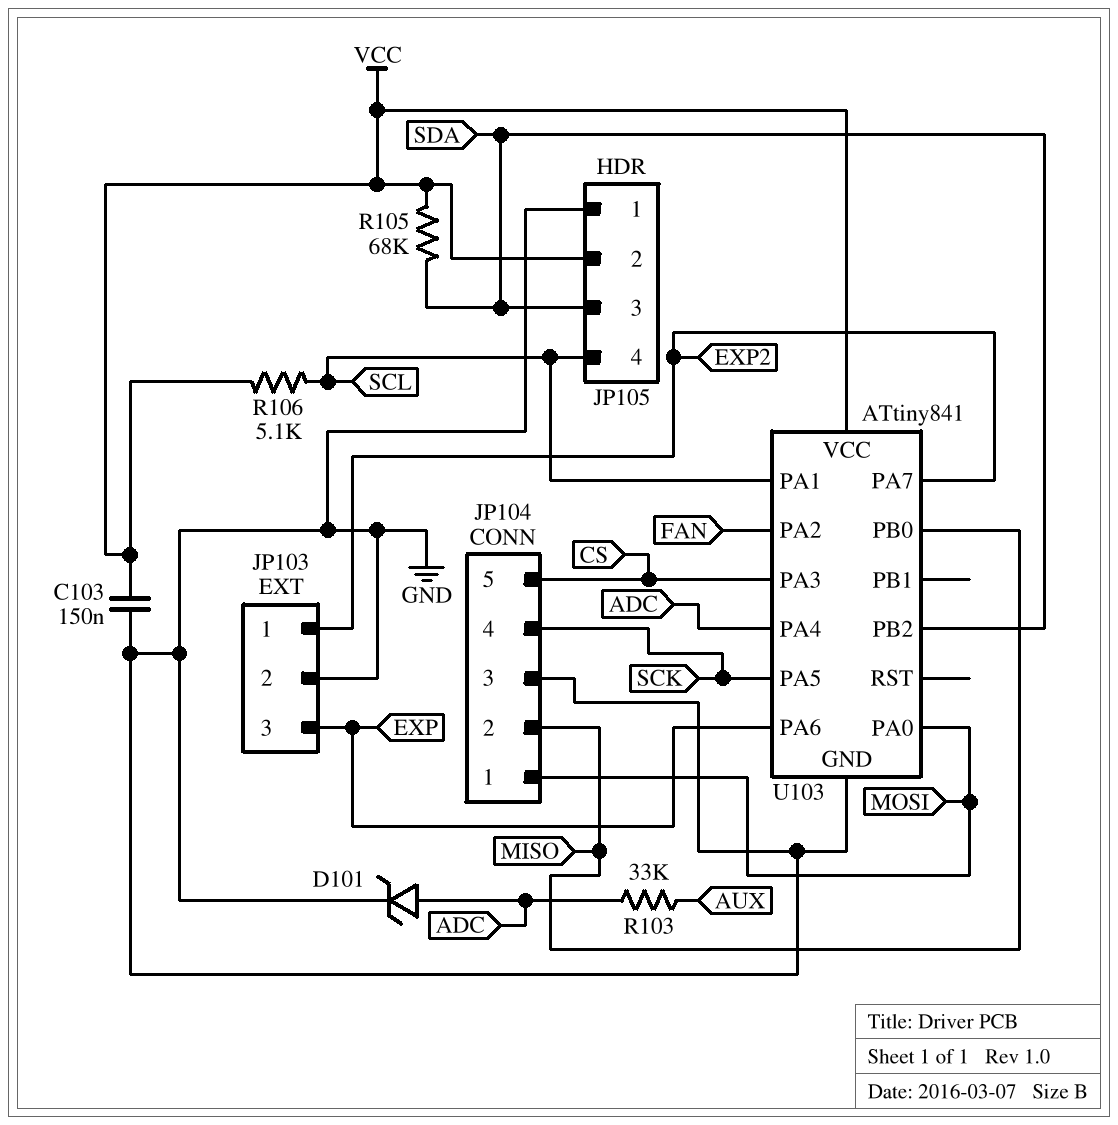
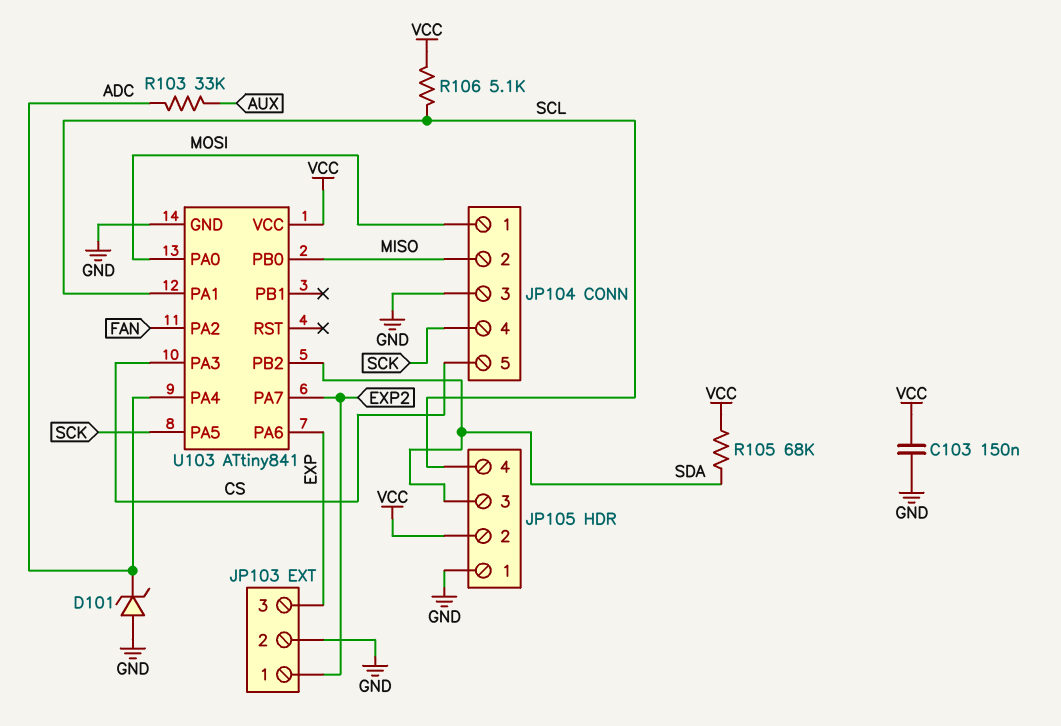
D101: zener (A ADC, K GND) -> zener (A GND, K ADC)

